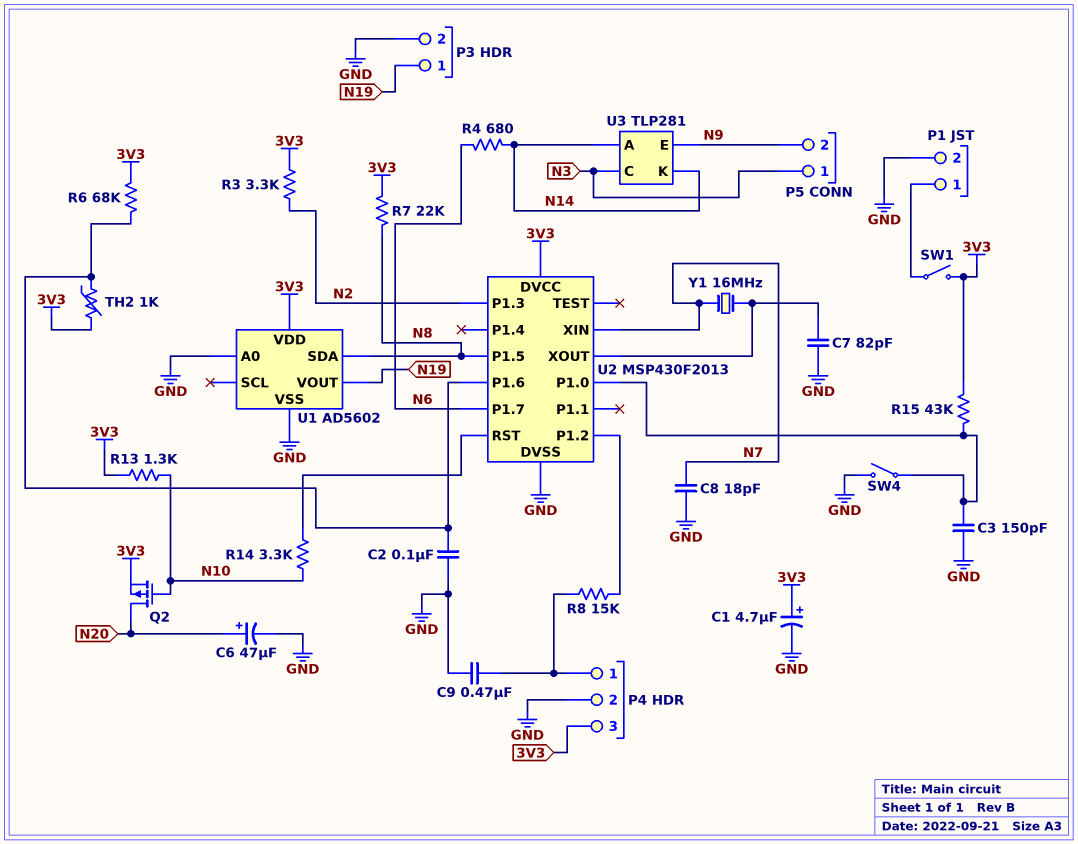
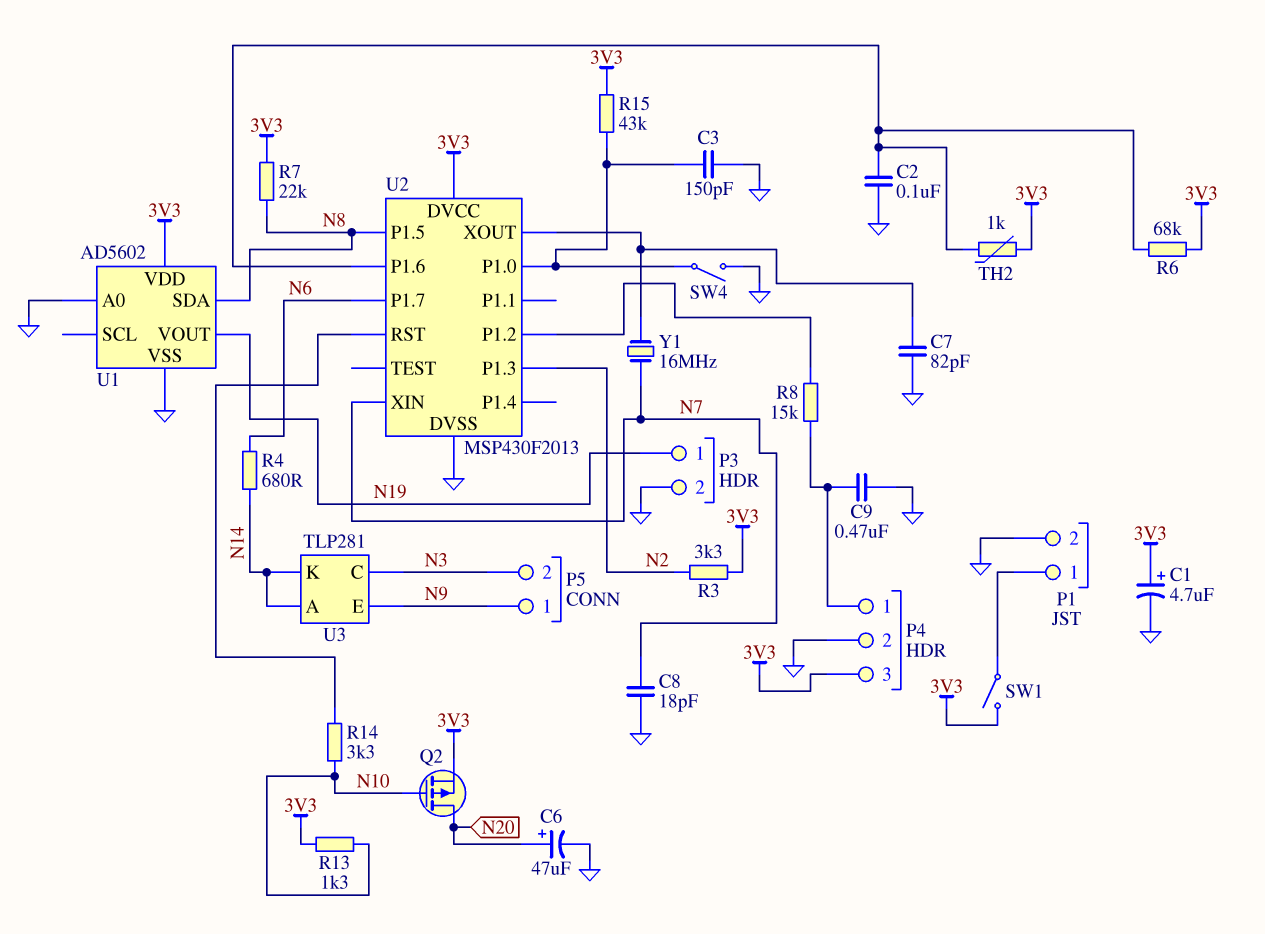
P5 pin 1: N3 -> N9
P5 pin 2: N9 -> N3

